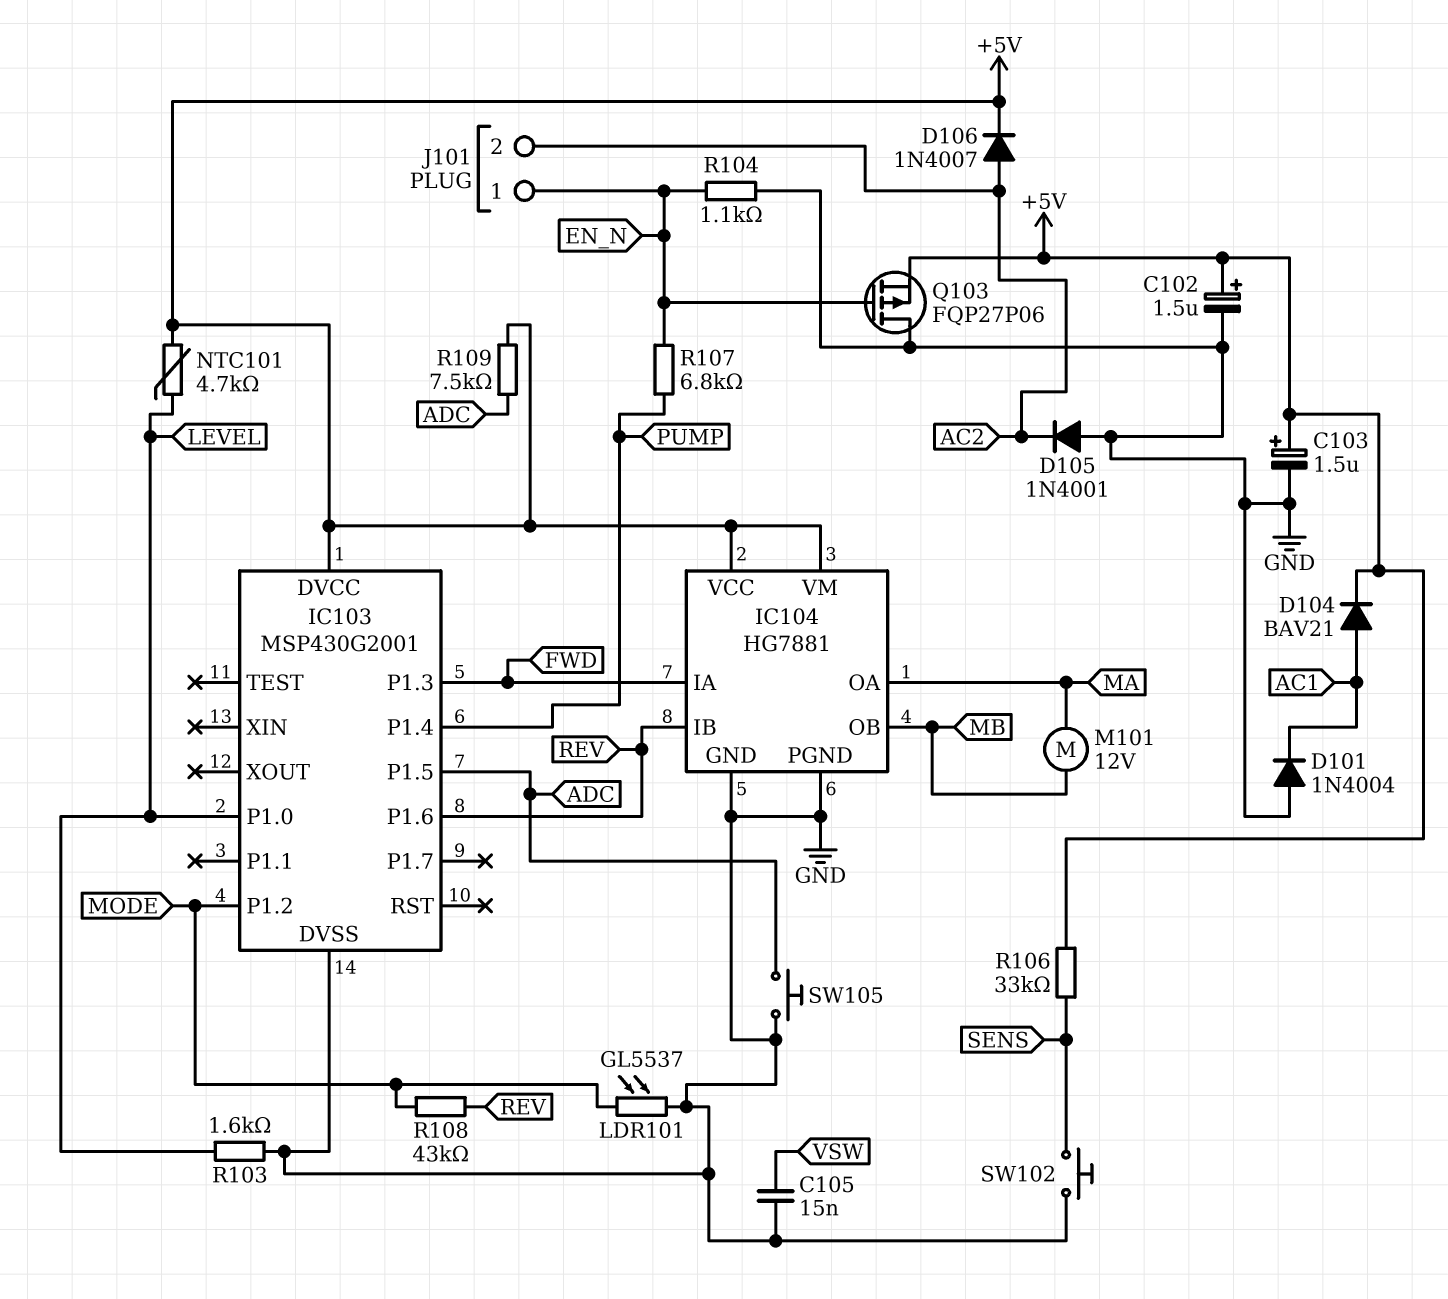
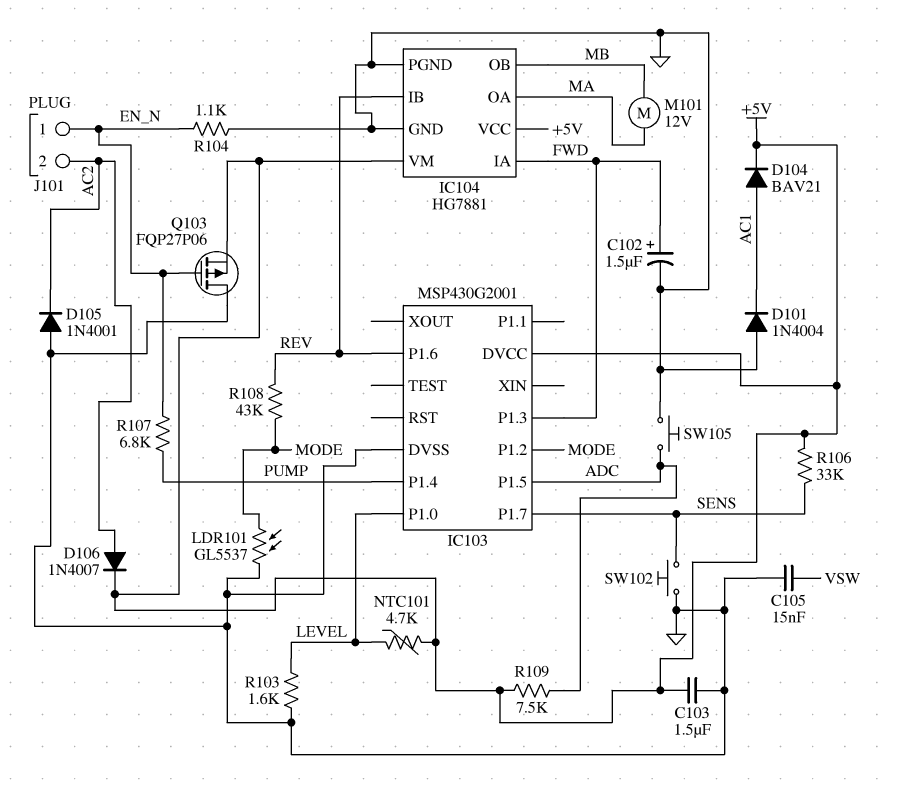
C102: 1.5uF (plus +5V, minus GND) -> 1.5uF (plus FWD, minus GND)
C103: 1.5uF (plus +5V, minus GND) -> 1.5uF (+5V, GND)
IC103 pin P1.7: none -> SENS

